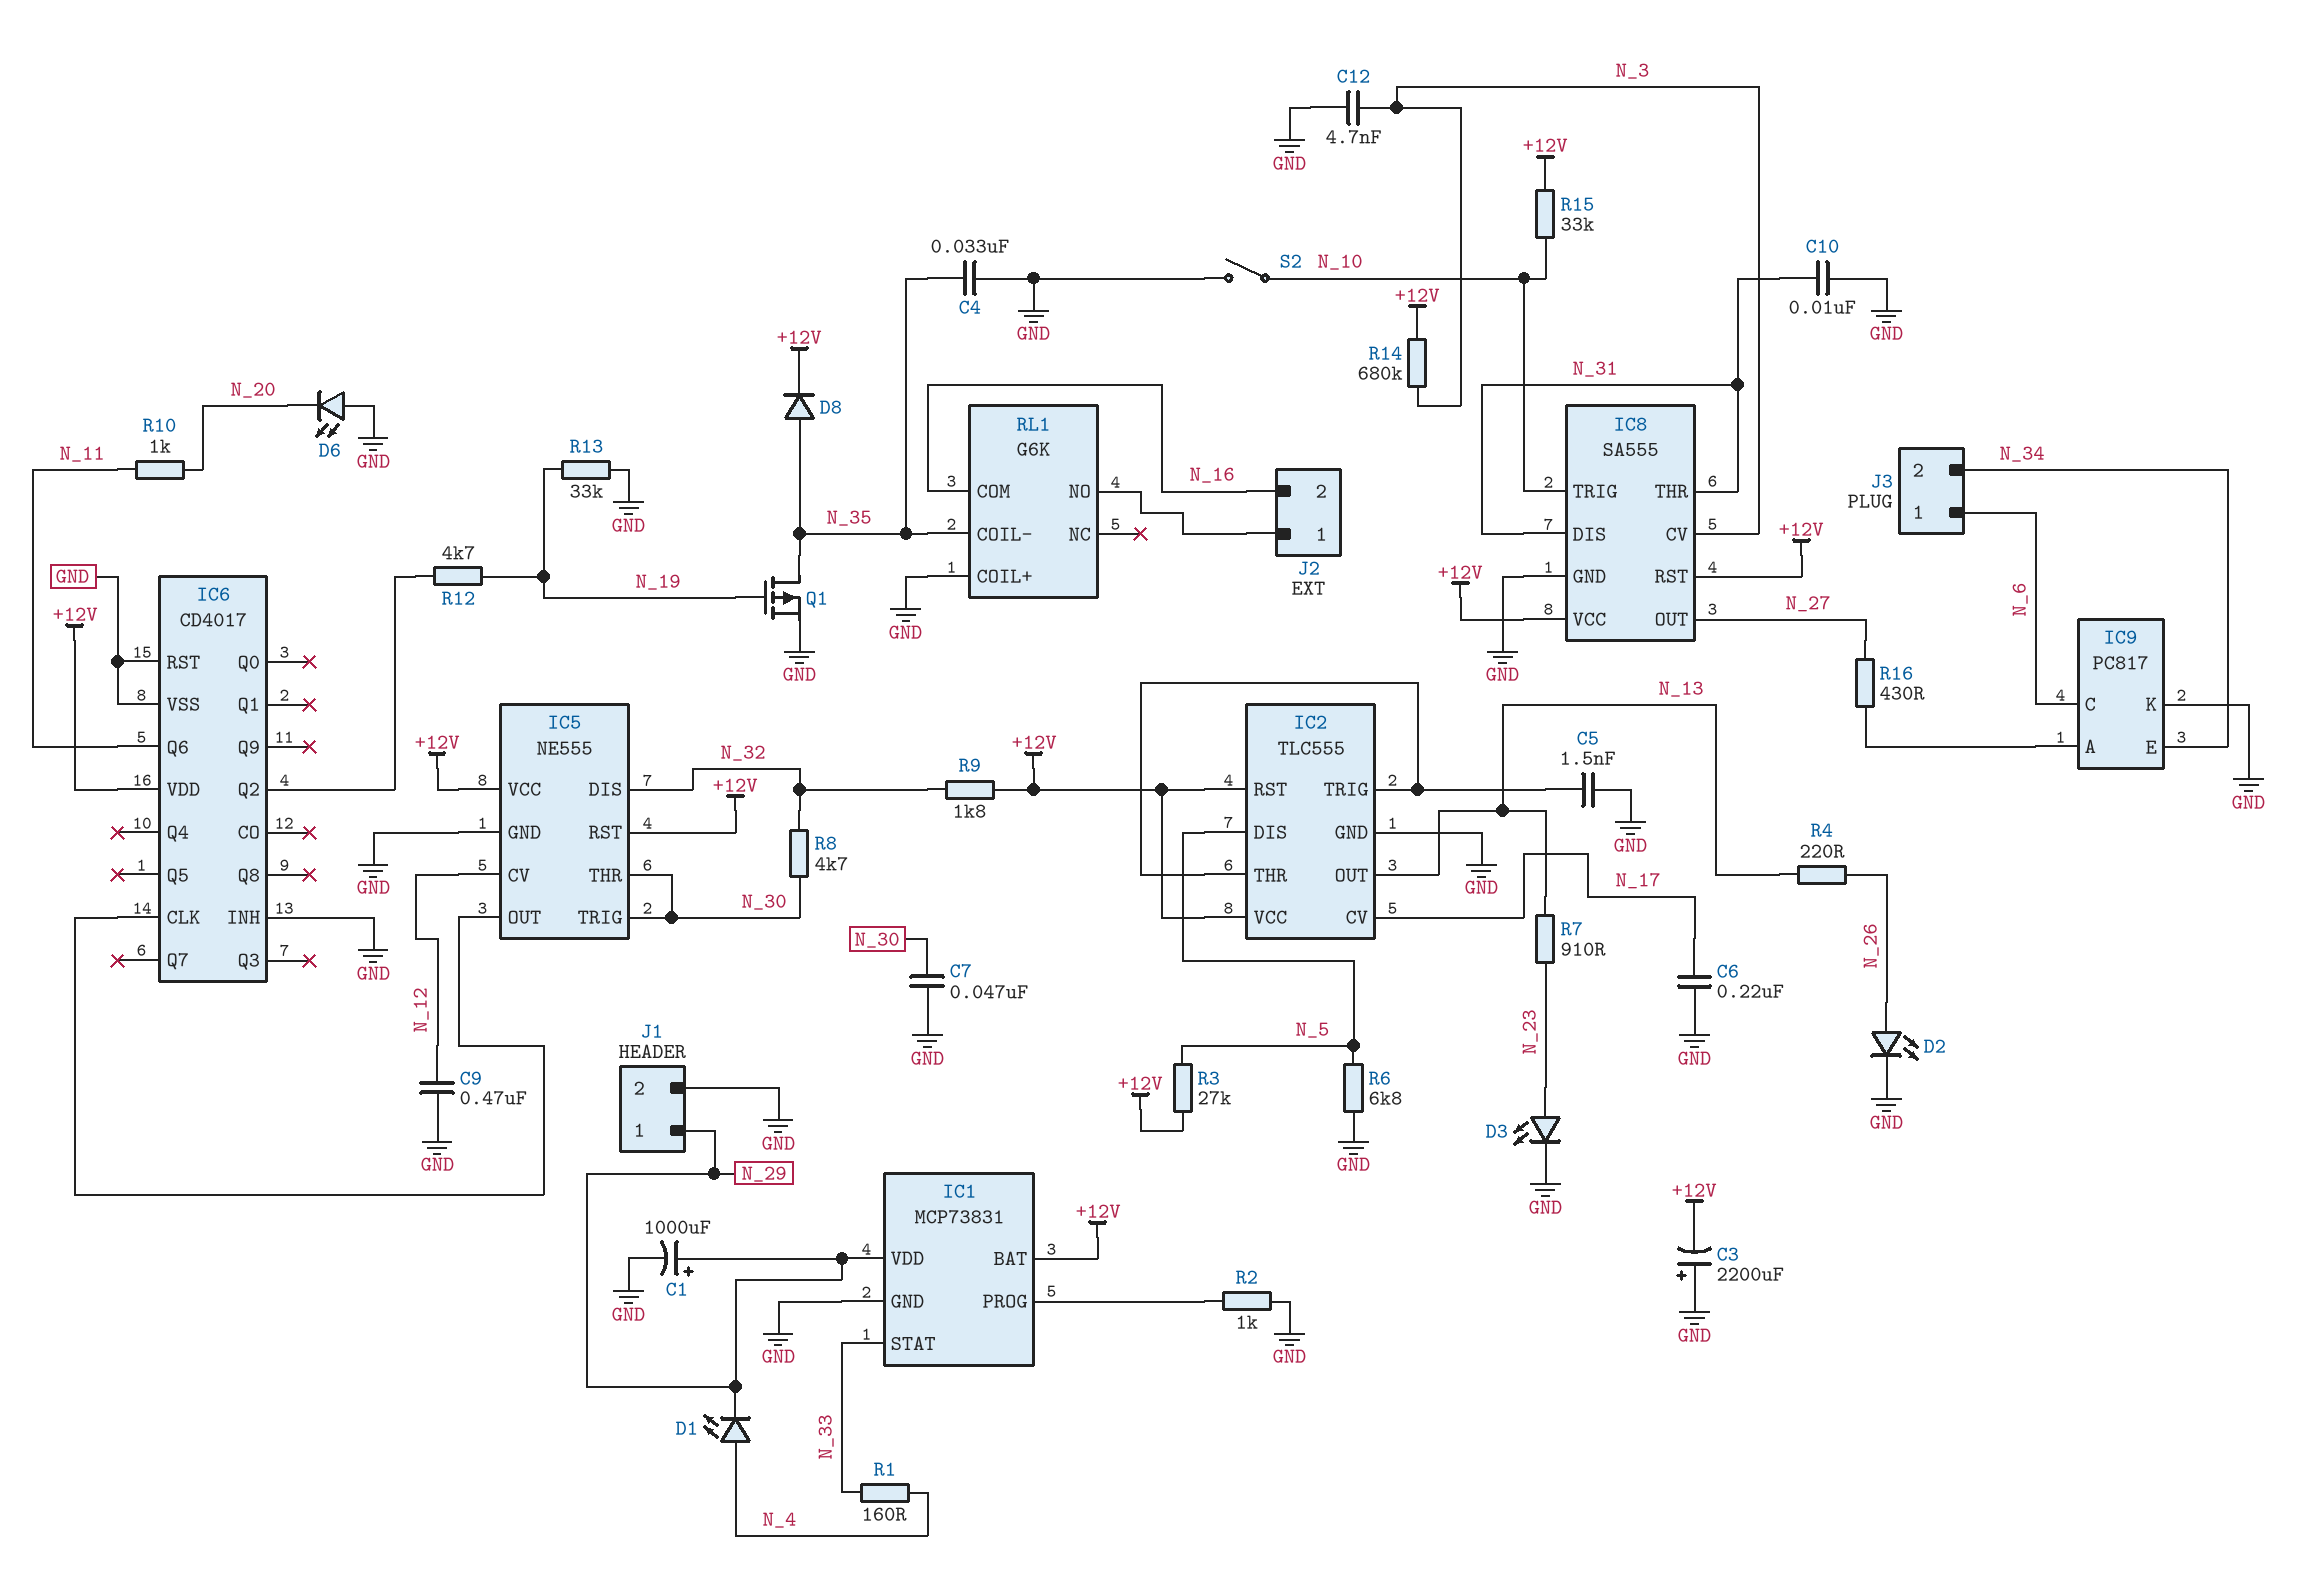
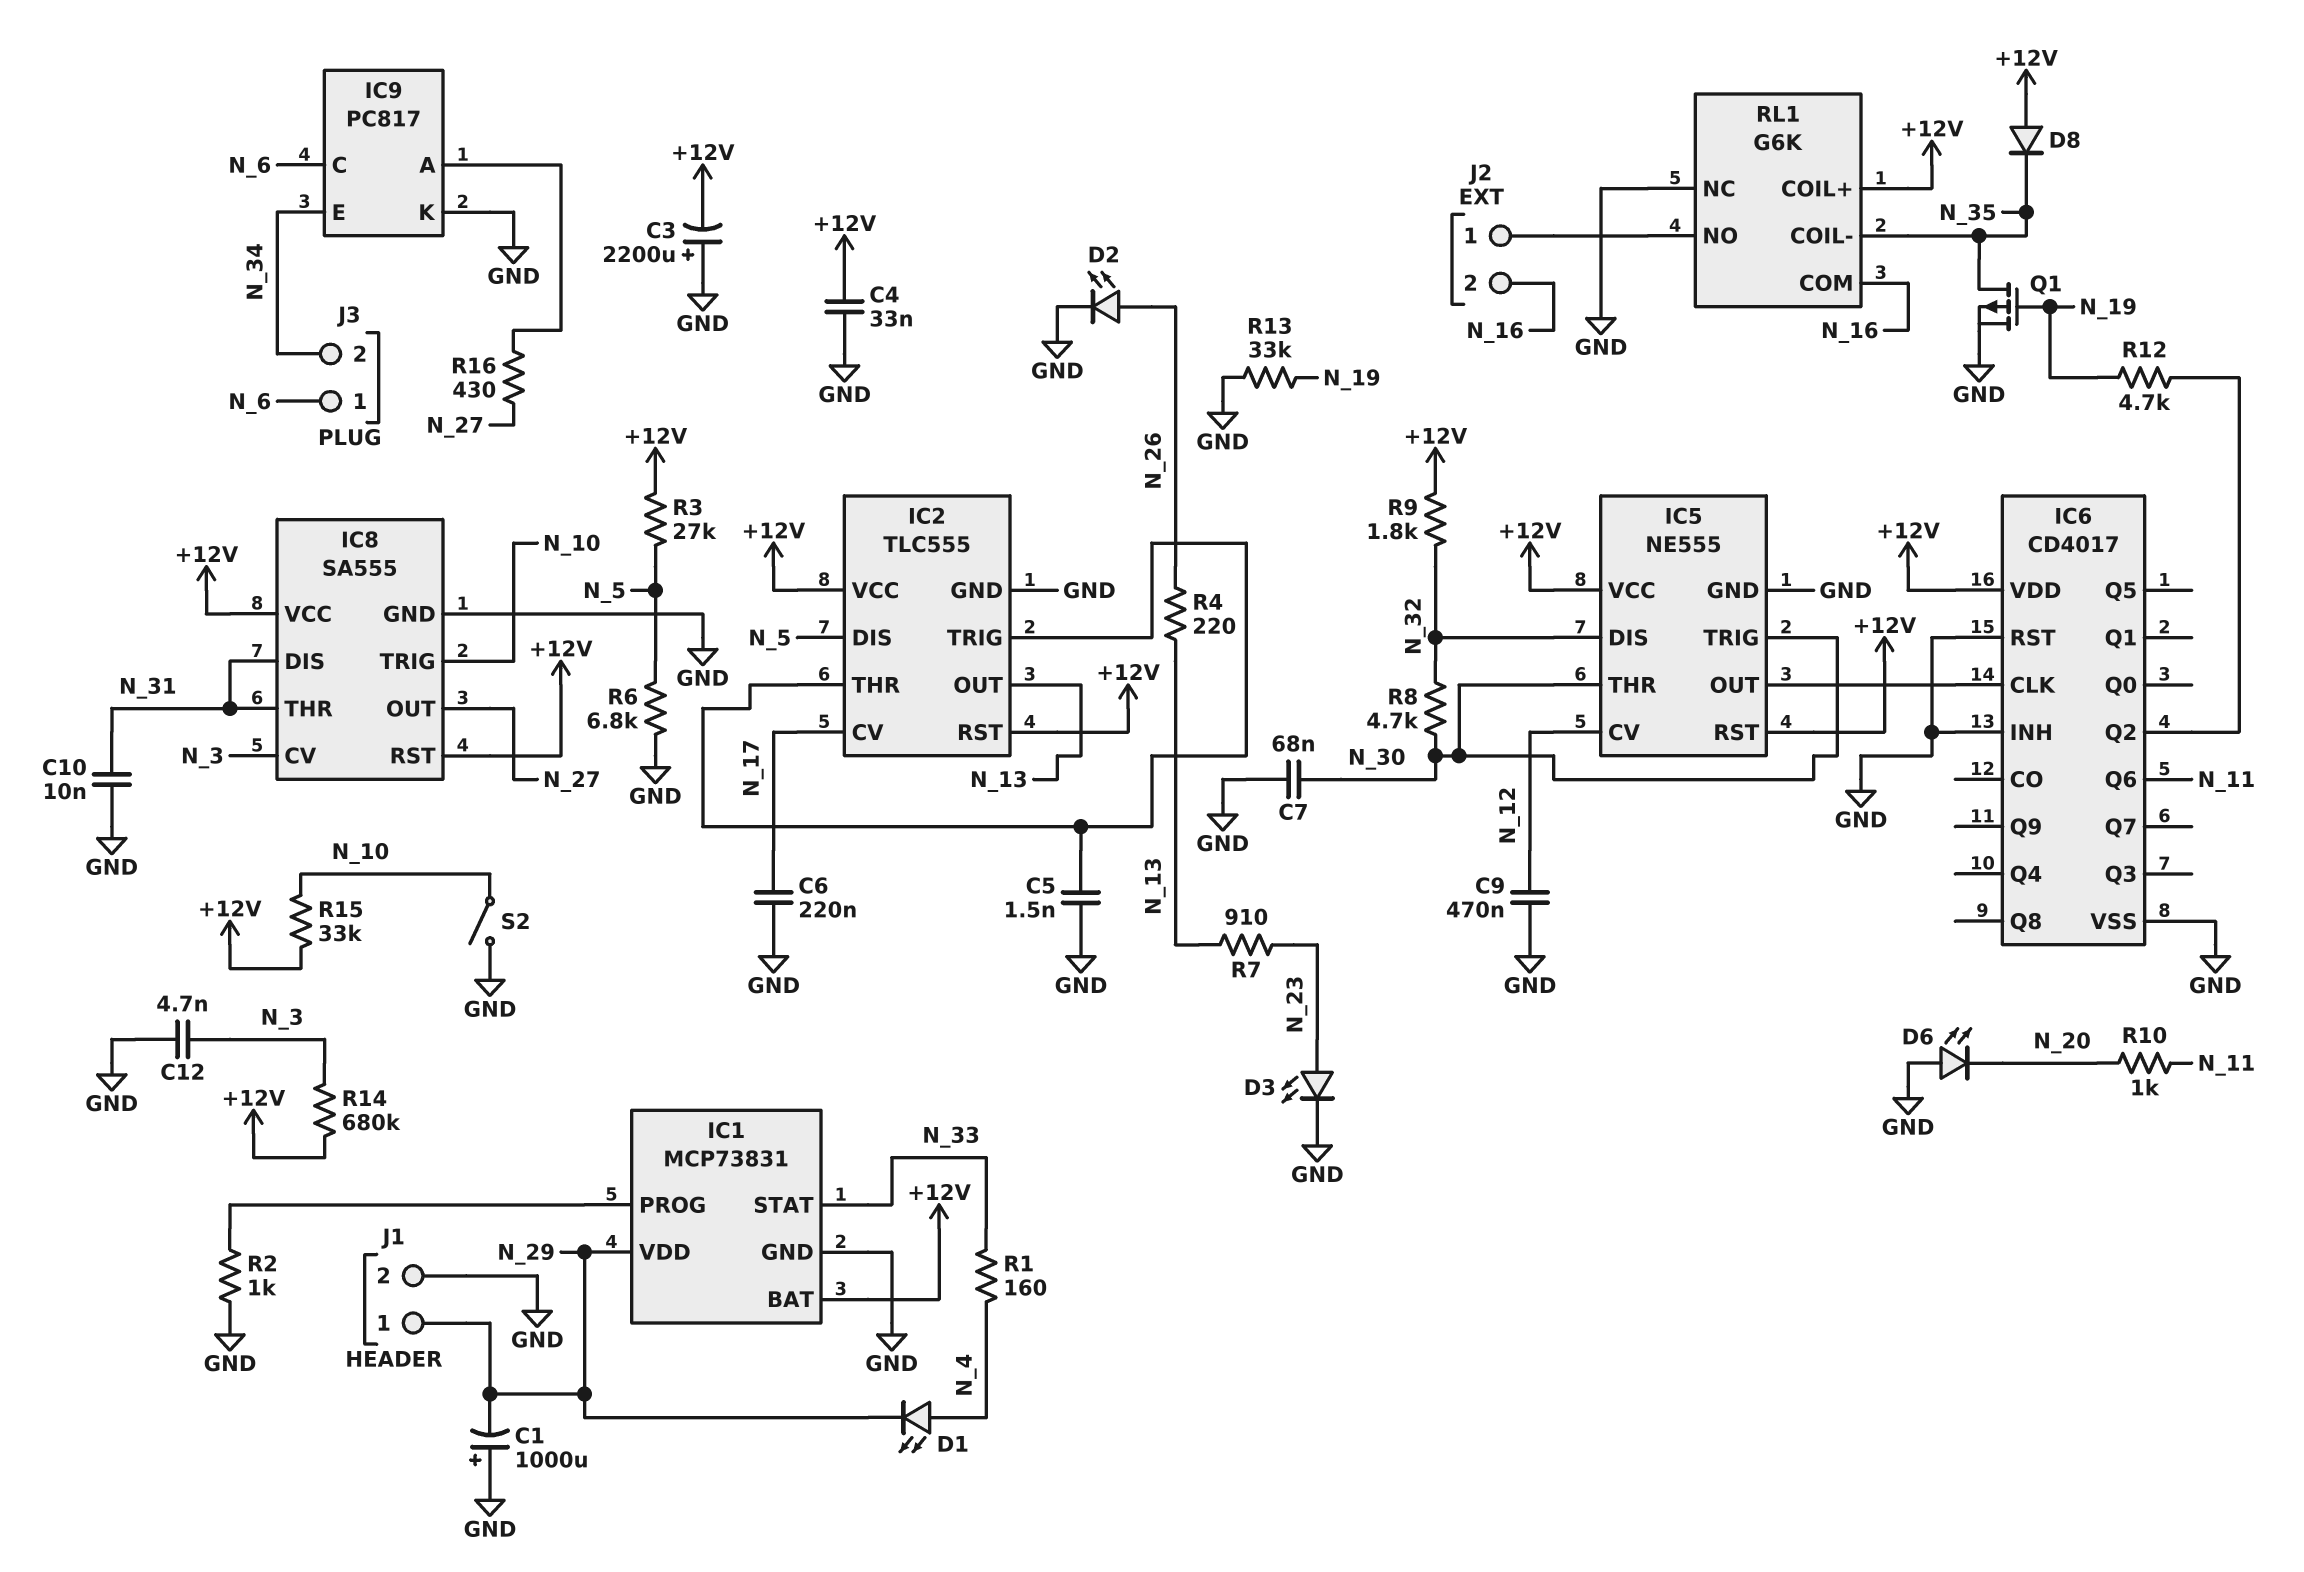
C1: 1000uF (plus N_29, minus GND) -> 1000uF (plus GND, minus N_29)
C4: 33nF (GND, N_35) -> 33nF (+12V, GND)
C7: 47nF (GND, N_30) -> 68nF (GND, N_30)
D8: diode (A N_35, K +12V) -> diode (A +12V, K N_35)
RL1 pin COIL+: GND -> +12V
RL1 pin NC: none -> GND

